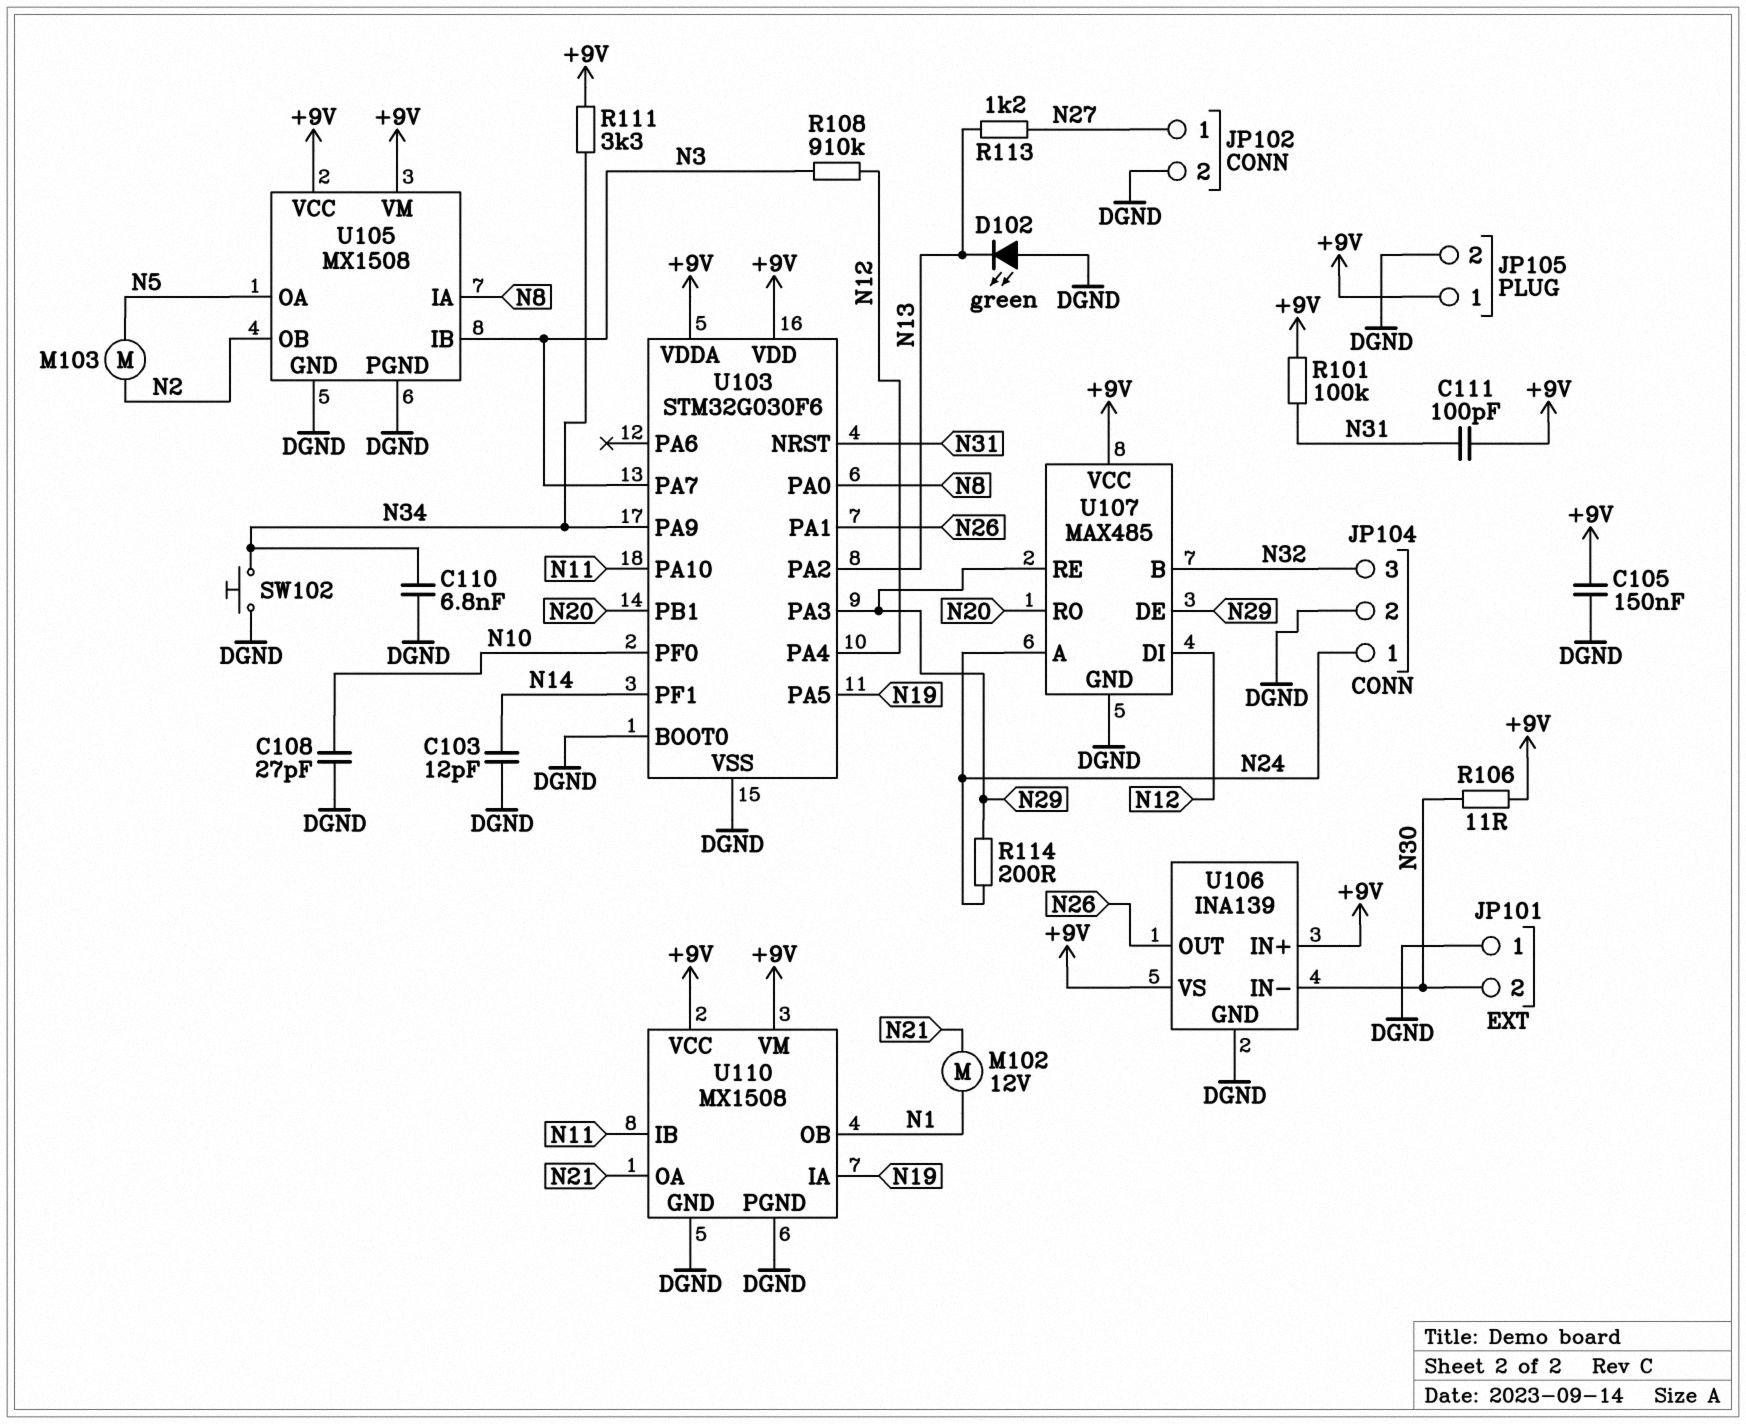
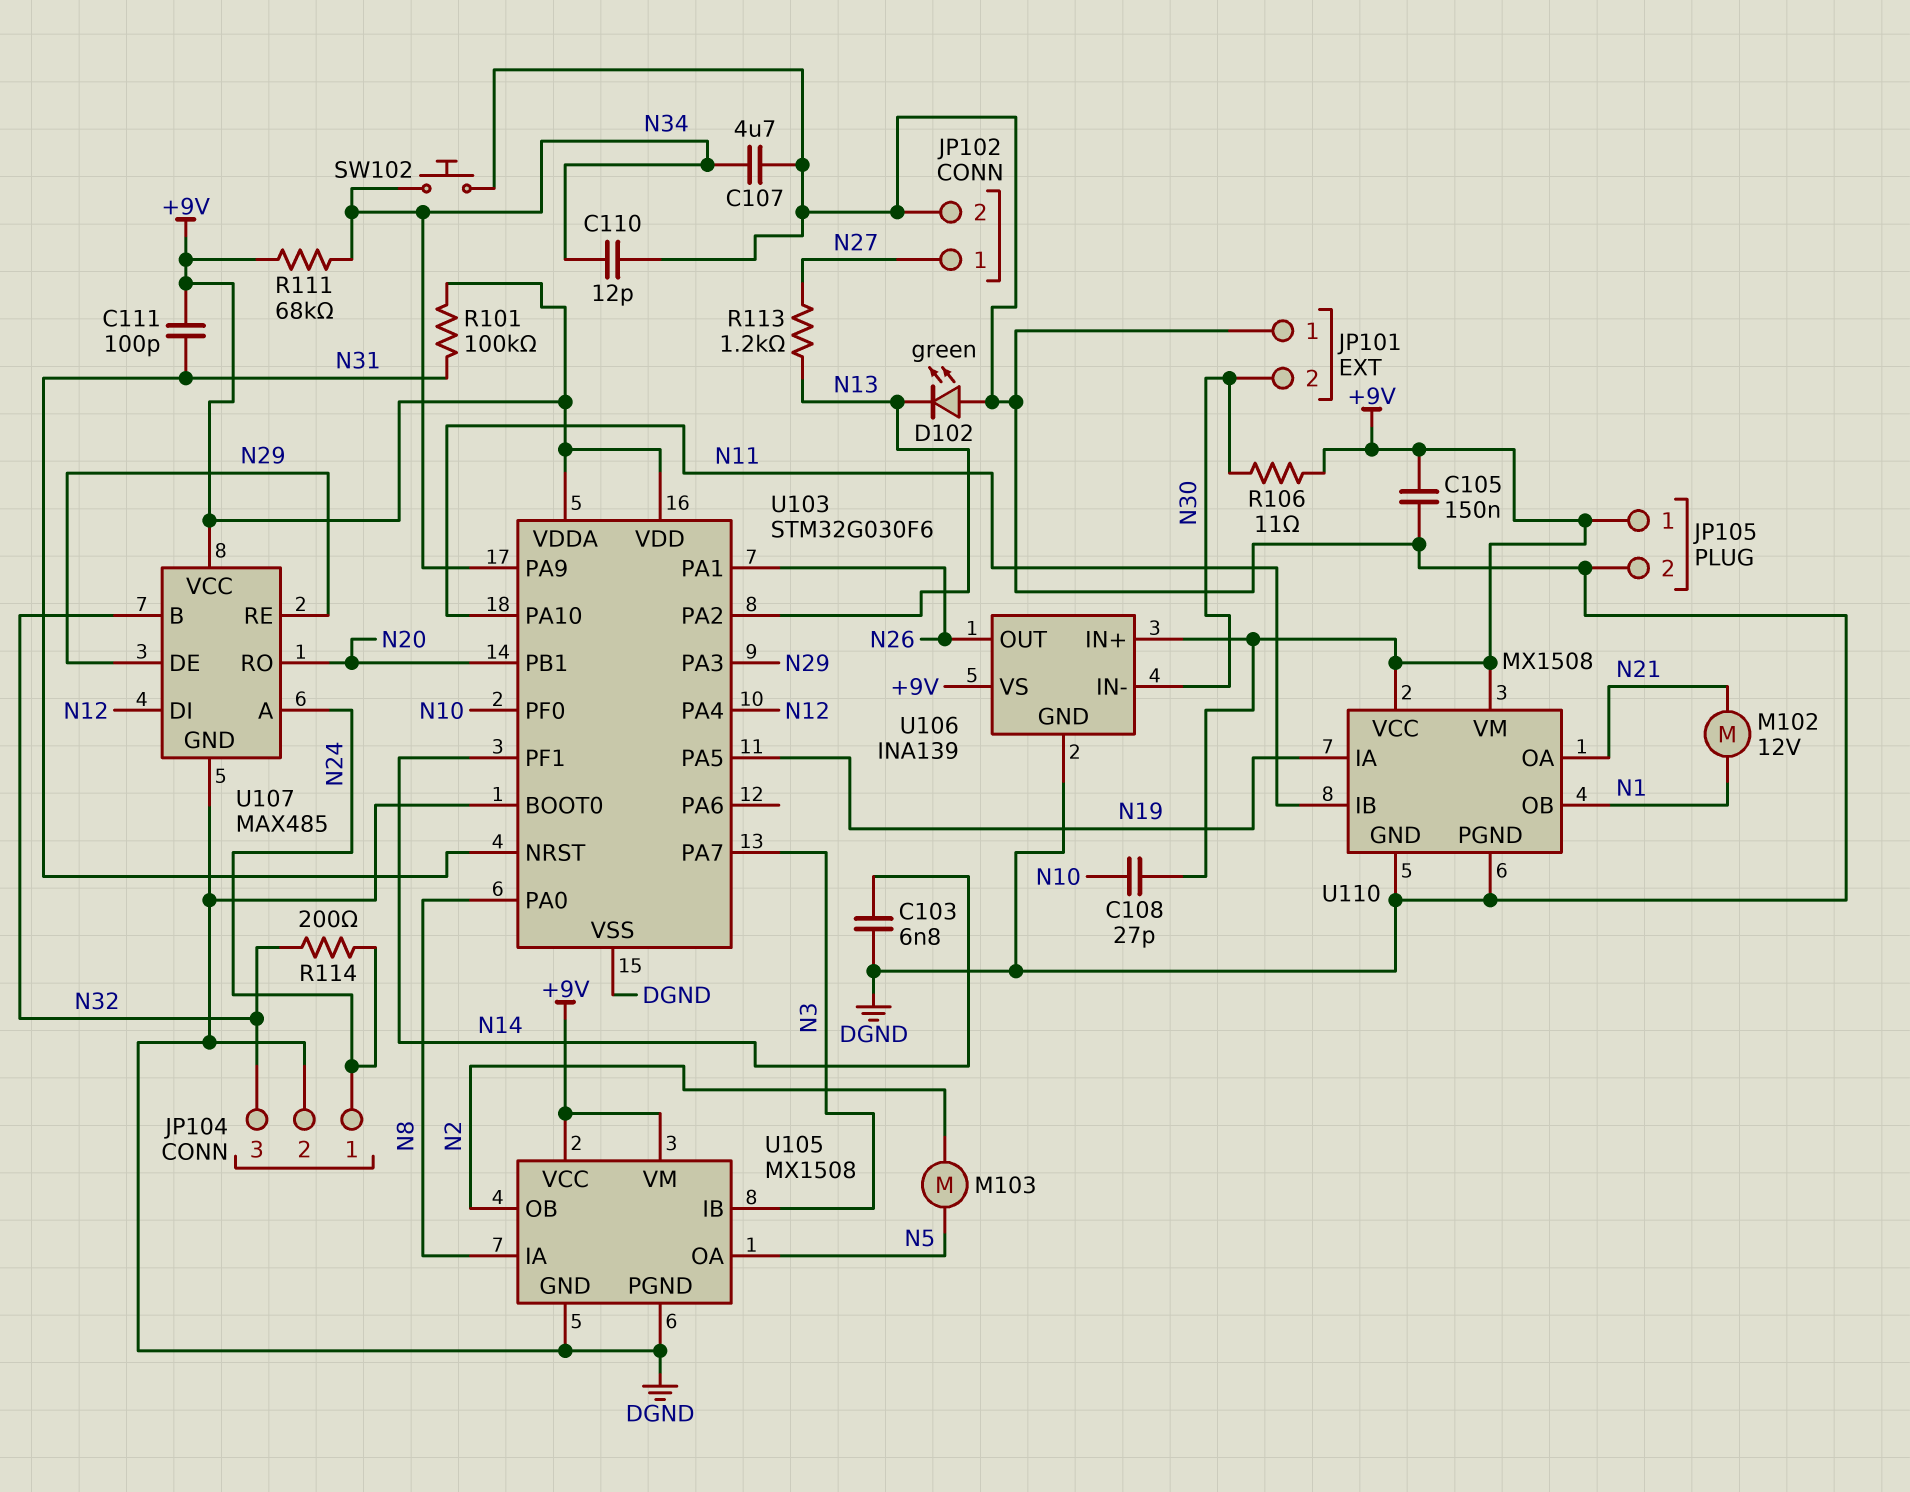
C103: 12pF (DGND, N14) -> 6.8nF (DGND, N14)
C107: none -> 4.7uF (DGND, N34)
C108: 27pF (DGND, N10) -> 27pF (+9V, N10)
C110: 6.8nF (DGND, N34) -> 12pF (DGND, N34)
R108: 910k (N3, N12) -> none
R111: 3.3k (+9V, N34) -> 68k (+9V, N34)
R114: 200 (N24, N29) -> 200 (N24, N32)

